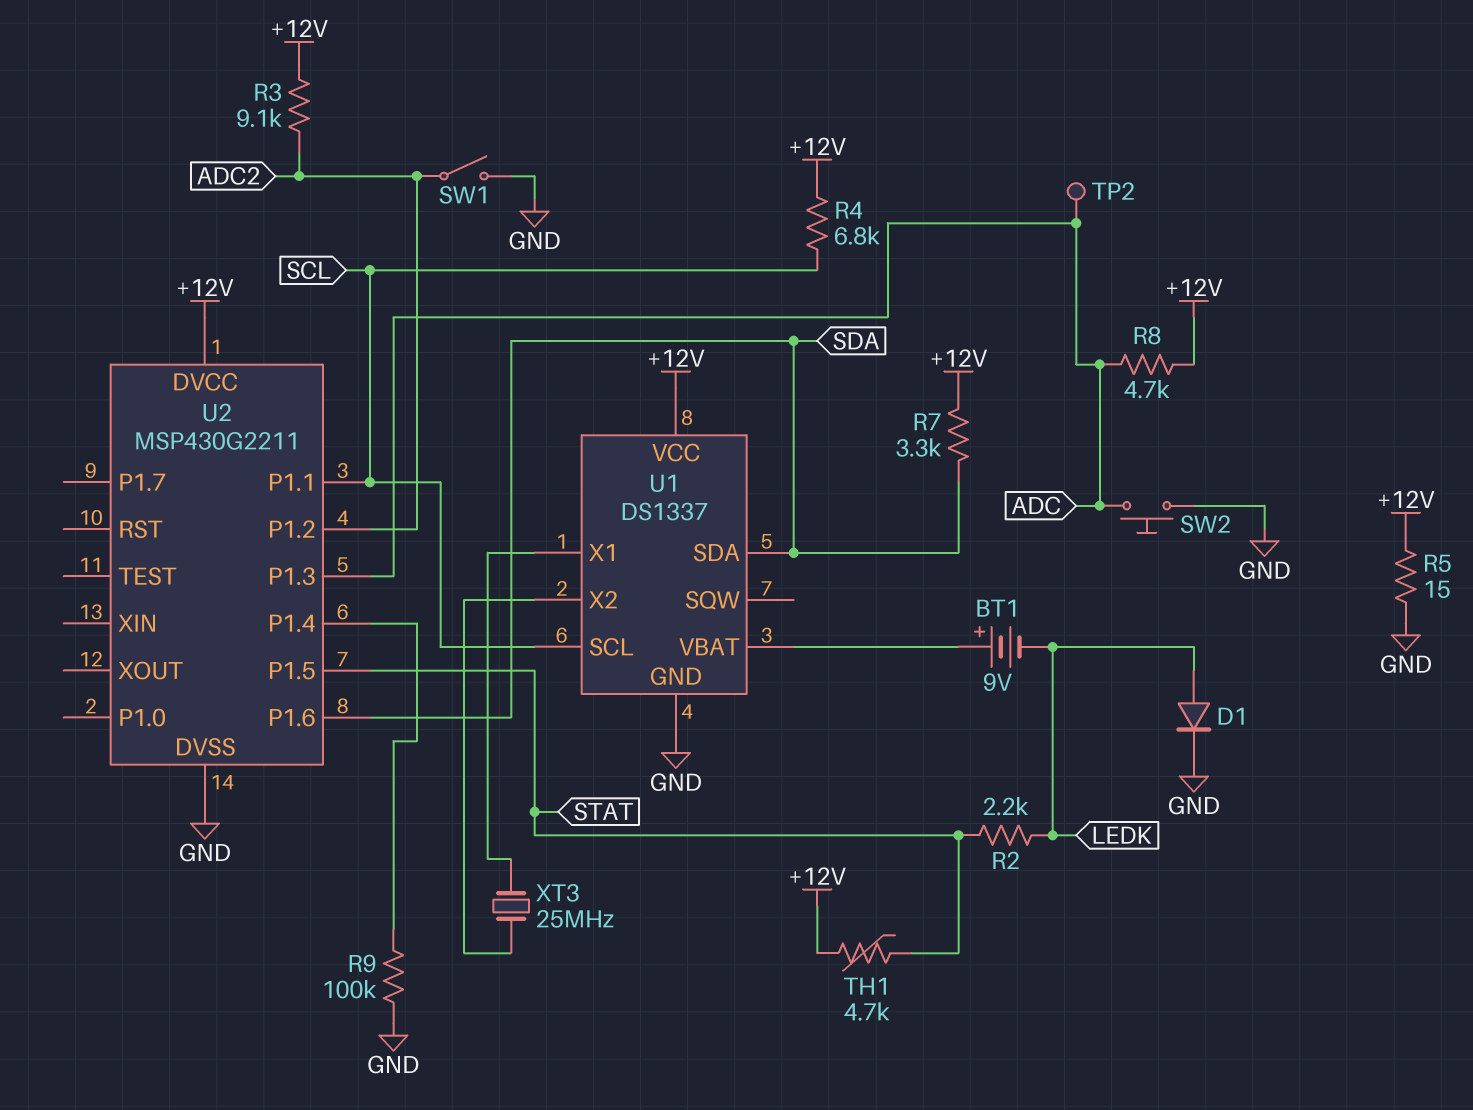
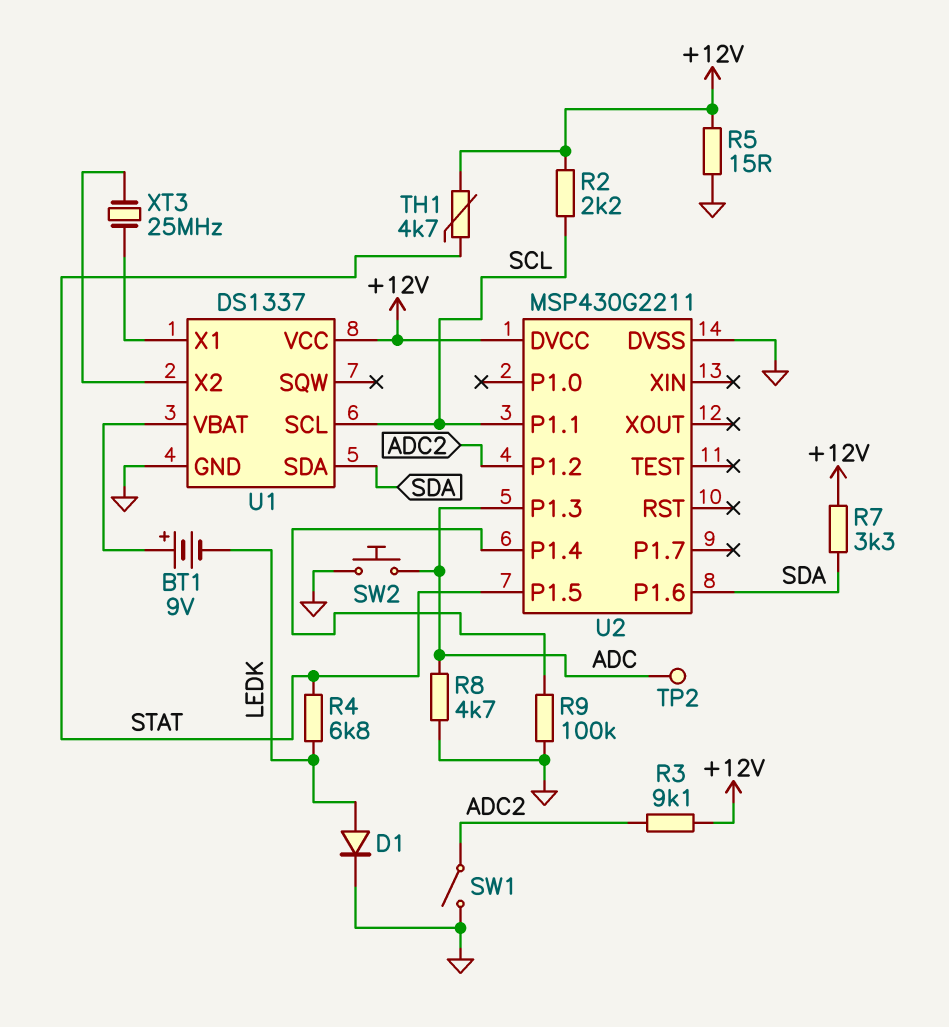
R2: 2.2k (LEDK, STAT) -> 2.2k (+12V, SCL)
R4: 6.8k (+12V, SCL) -> 6.8k (LEDK, STAT)
R8: 4.7k (+12V, ADC) -> 4.7k (ADC, GND)

